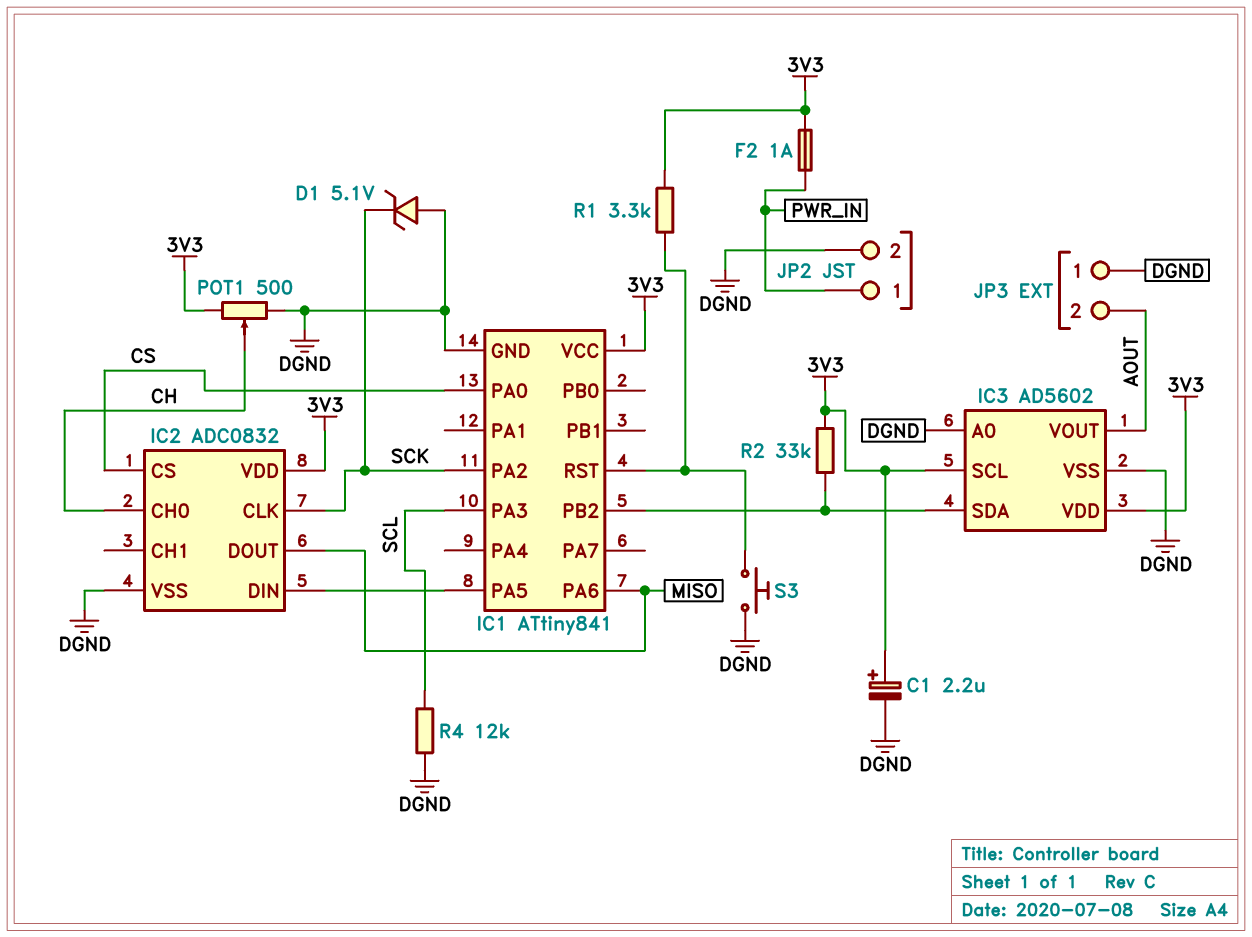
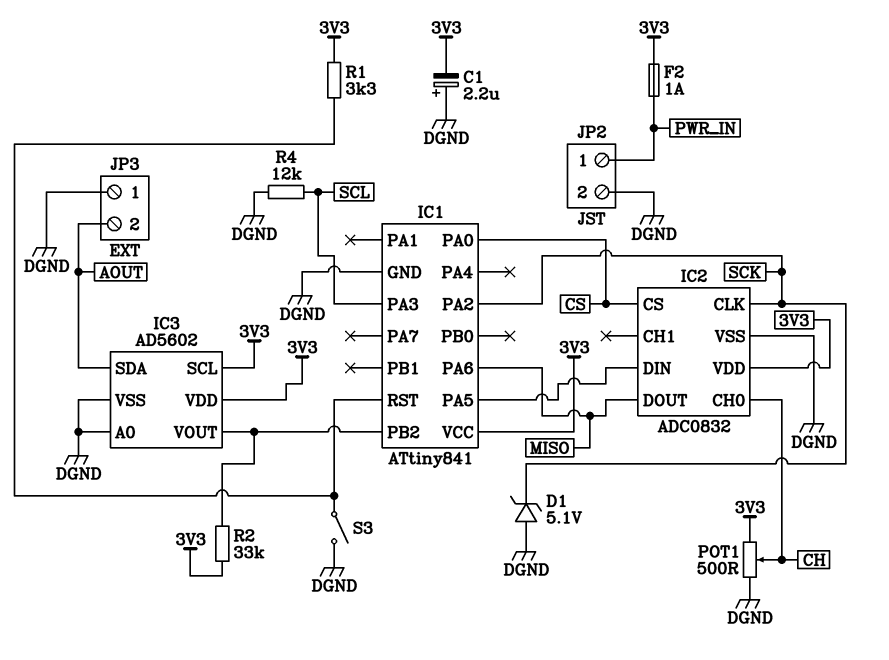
C1: 2.2uF (plus 3V3, minus DGND) -> 2.2uF (plus DGND, minus 3V3)
IC3 pin SDA: IC1/PB2 -> AOUT
IC3 pin VOUT: AOUT -> IC1/PB2
S3: button (DGND, IC1/RST) -> switch (DGND, IC1/RST)

